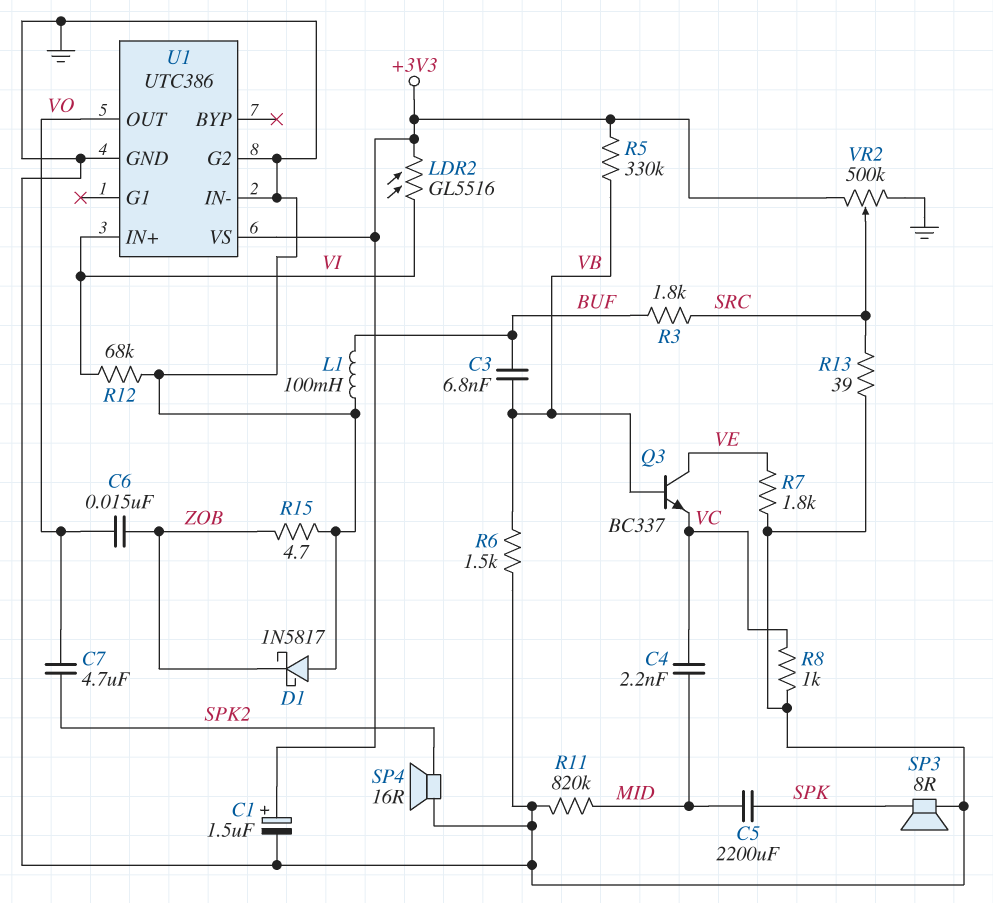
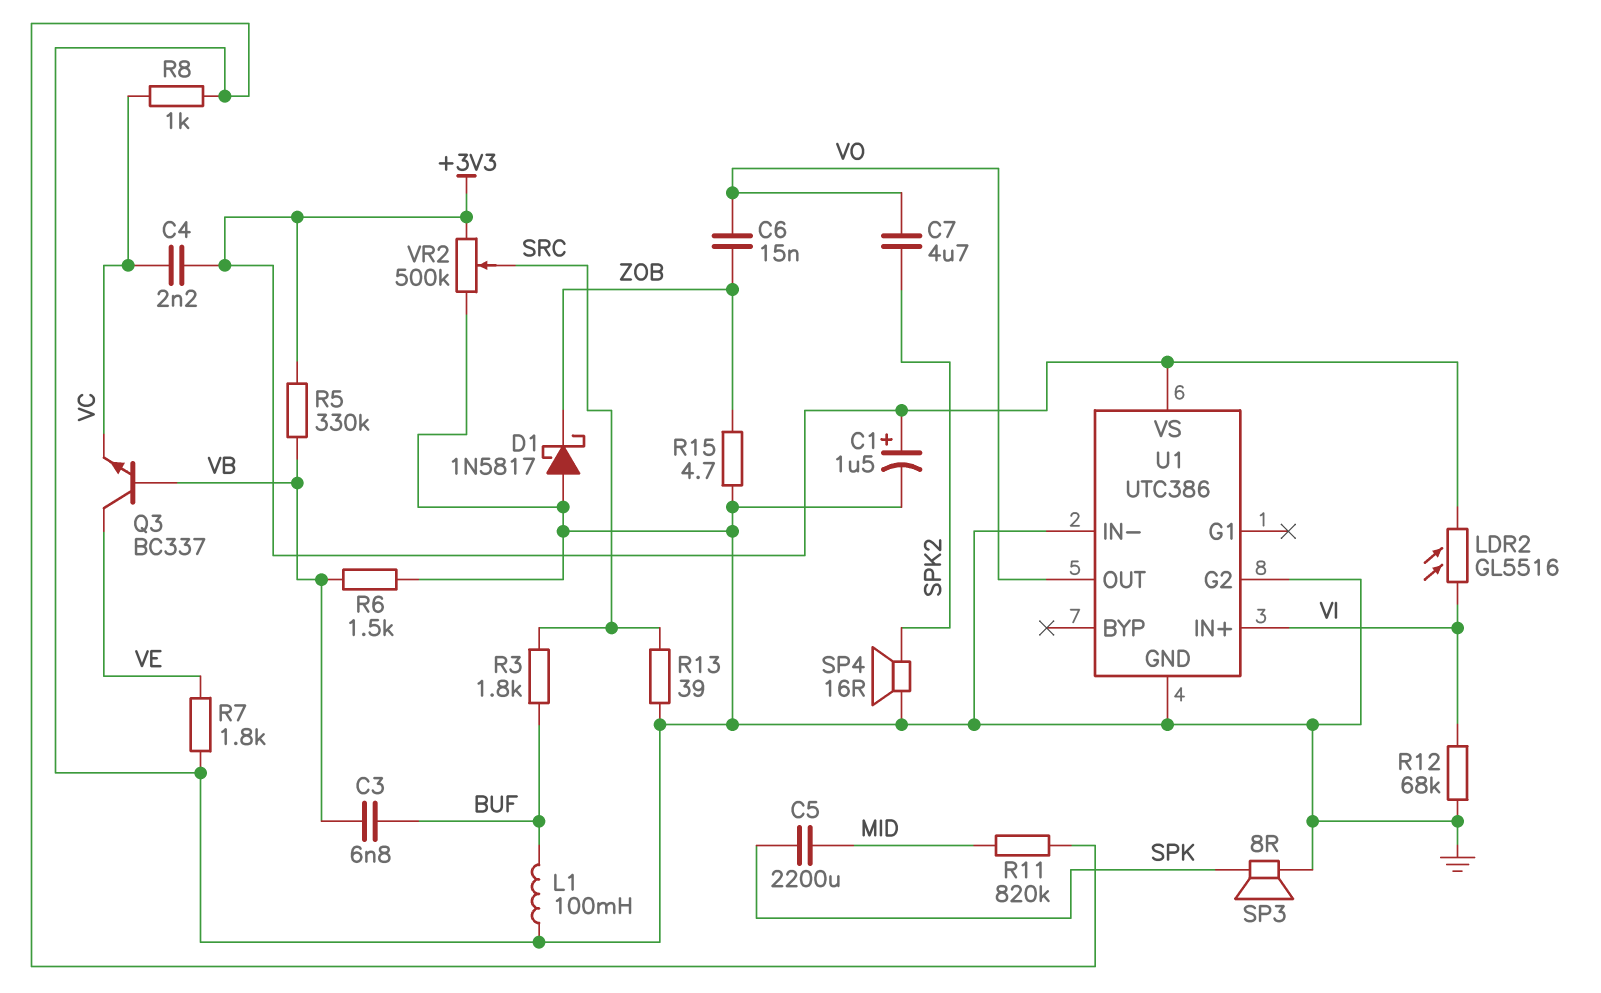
C4: 2.2nF (MID, VC) -> 2.2nF (+3V3, VC)

